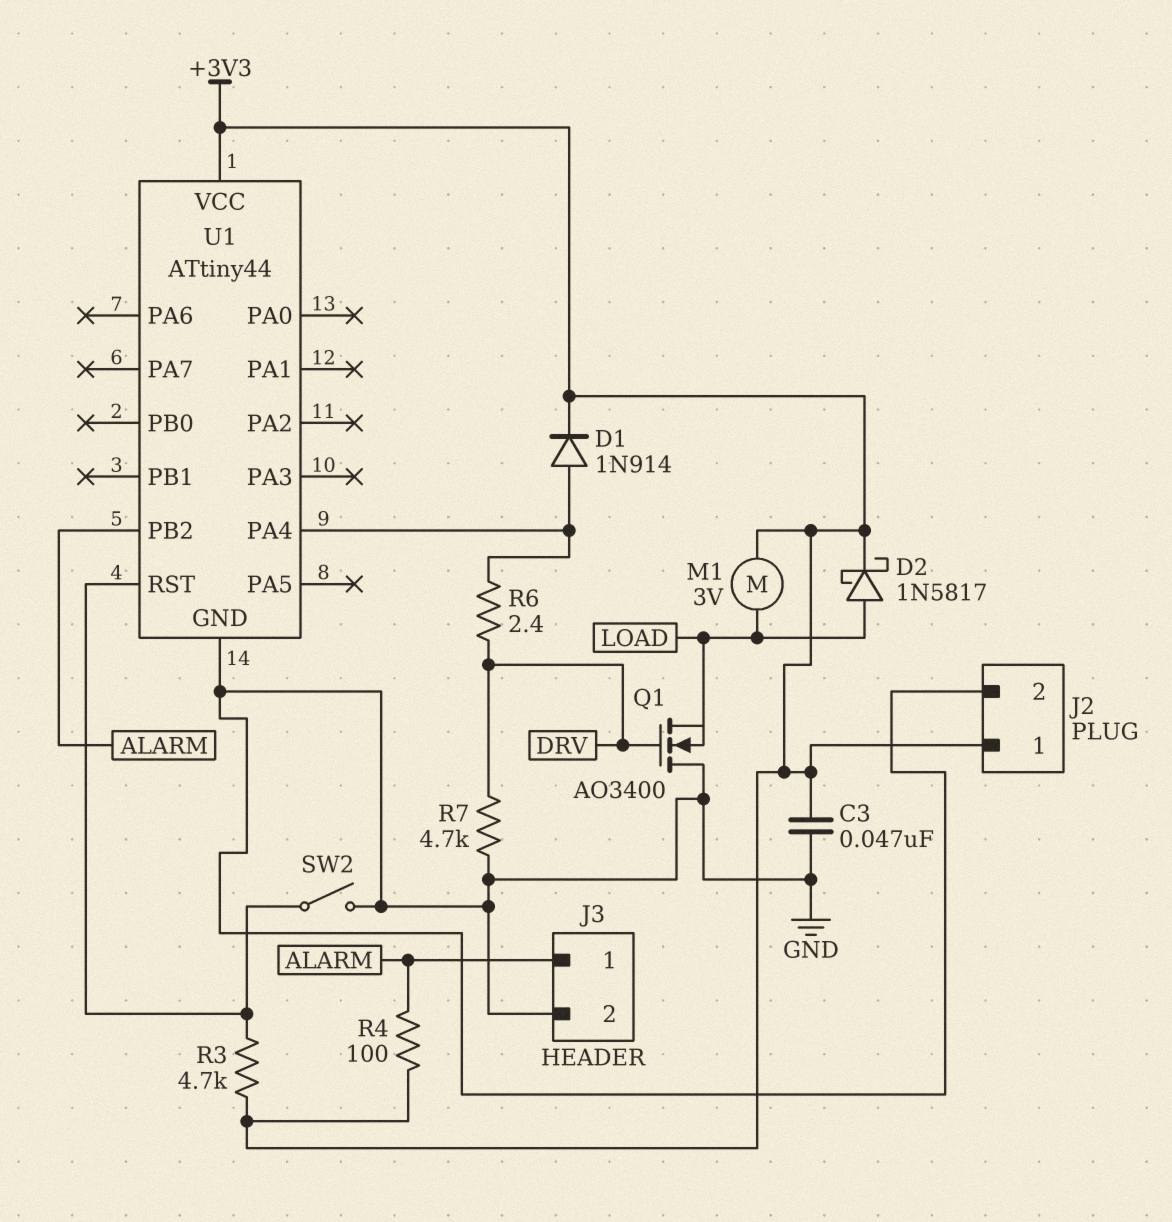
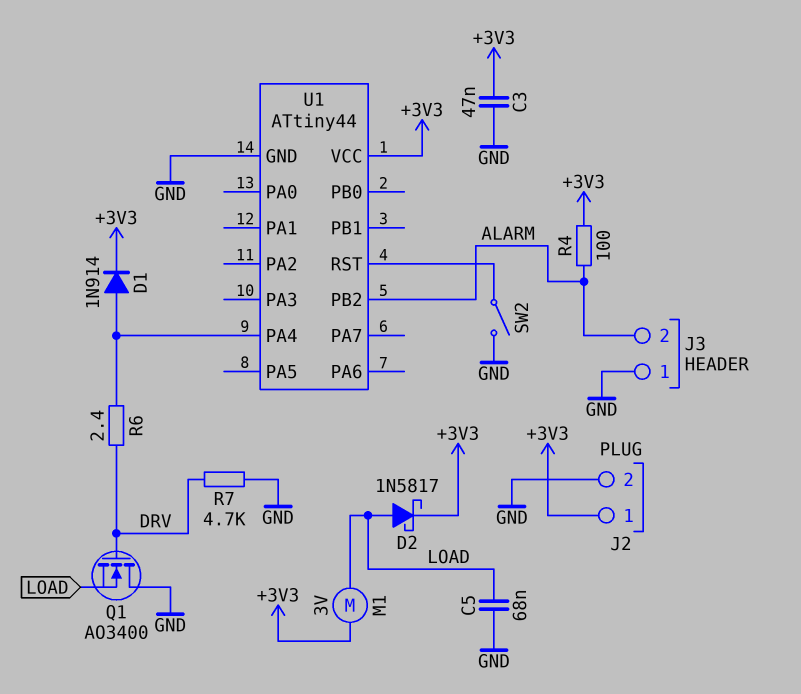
C5: none -> 68nF (GND, LOAD)
J3 pin 1: ALARM -> GND
J3 pin 2: GND -> ALARM
R3: 4.7k (+3V3, U1/RST) -> none

